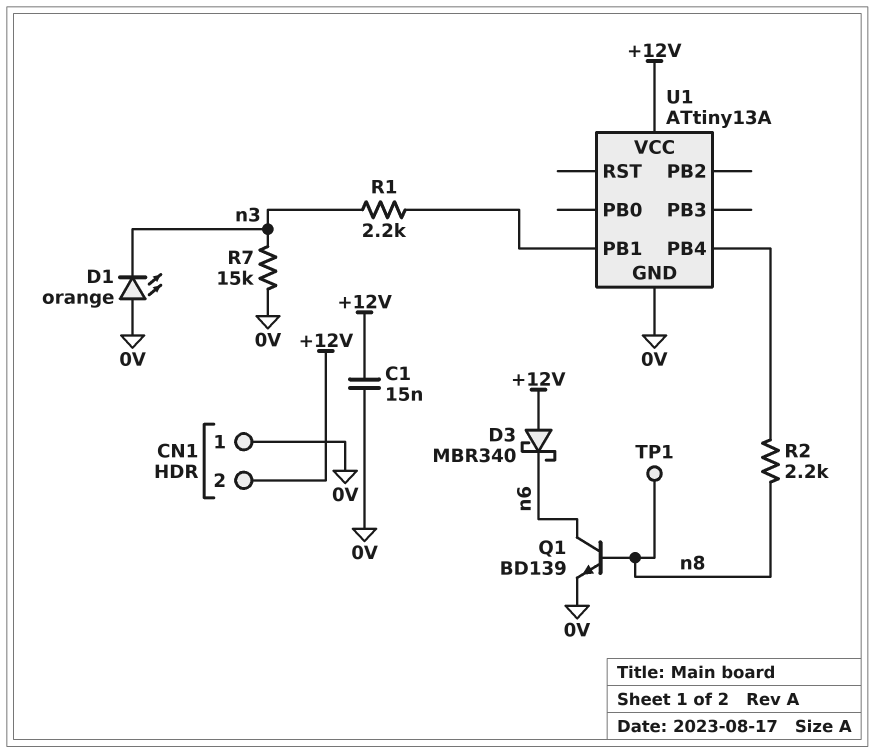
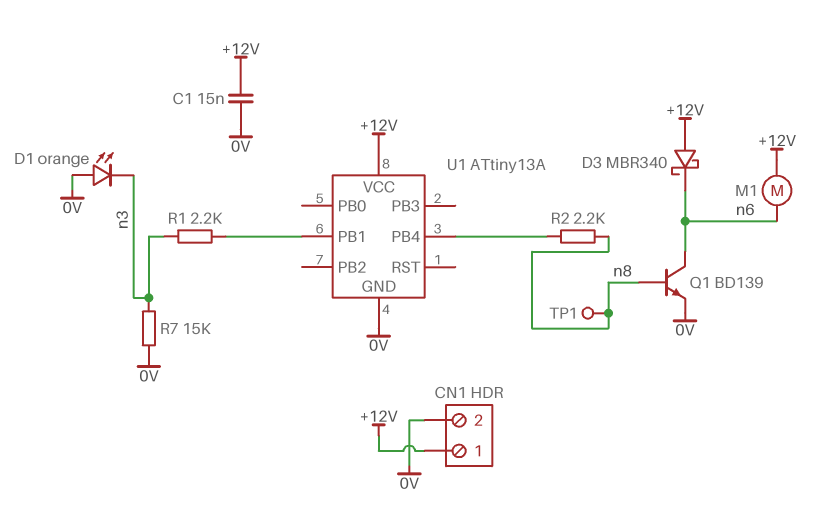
CN1 pin 1: 0V -> +12V
CN1 pin 2: +12V -> 0V
M1: none -> motor (+12V, n6)

